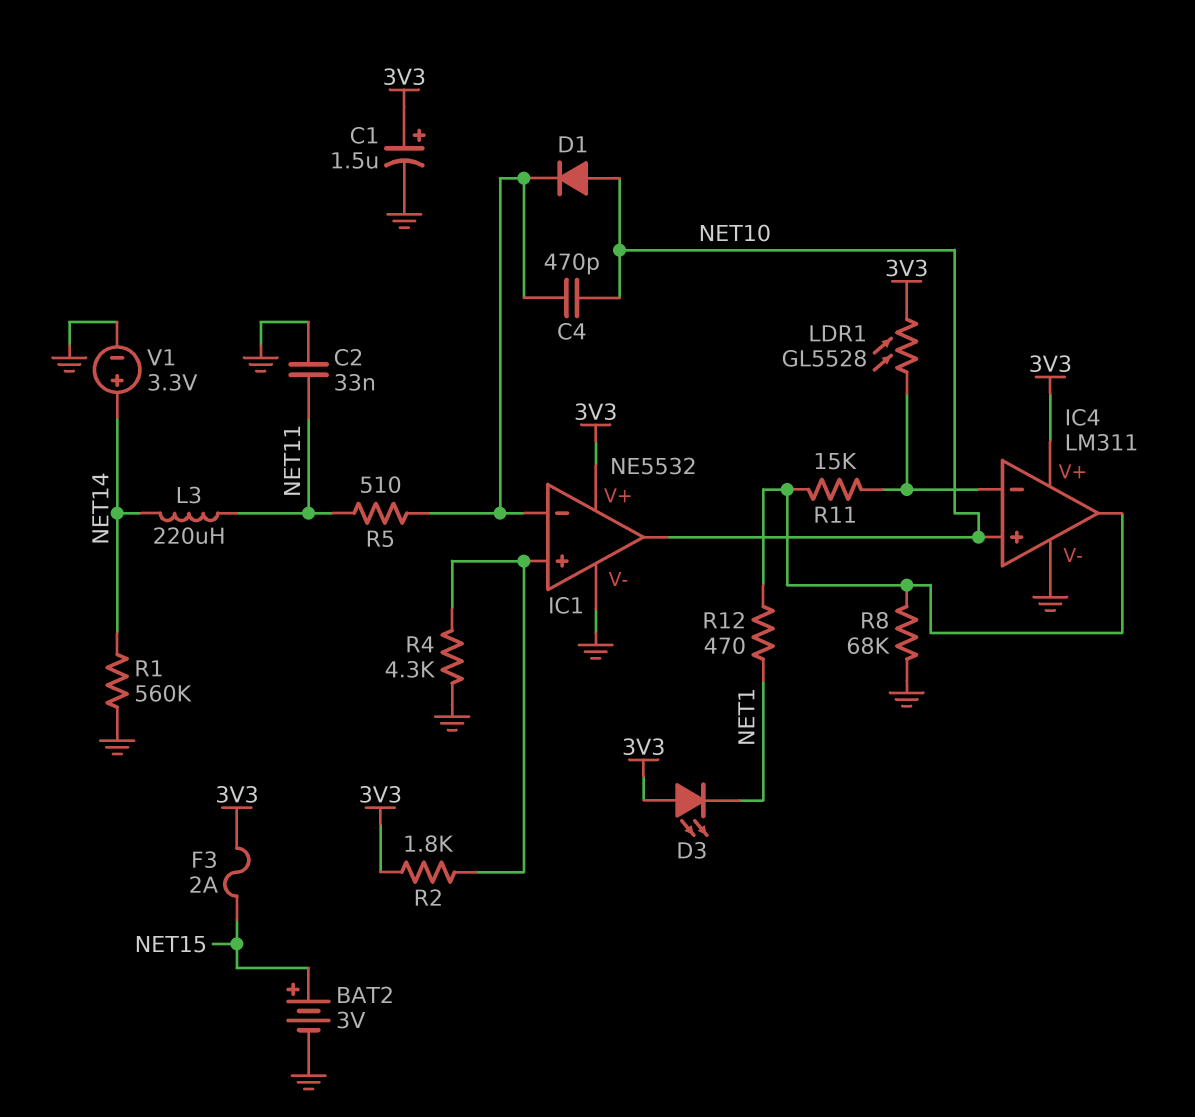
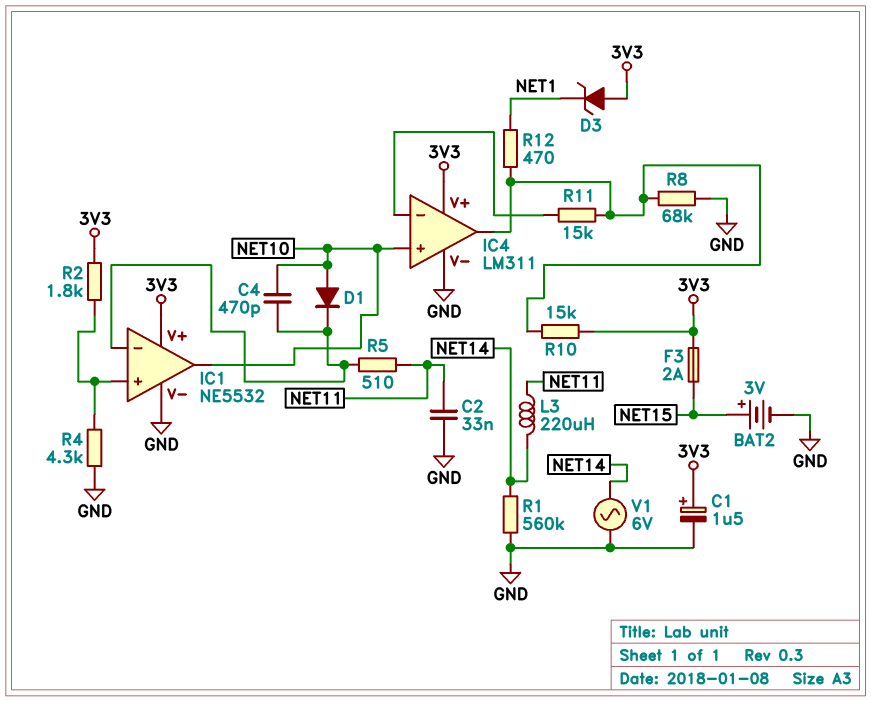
D3: LED (A 3V3, K NET1) -> zener (A 3V3, K NET1)
LDR1: GL5528 (3V3, IC4/in-) -> none
R10: none -> 15k (3V3, IC4/out)
V1: 3.3V (plus NET14, minus GND) -> AC 6V (GND, NET14)

